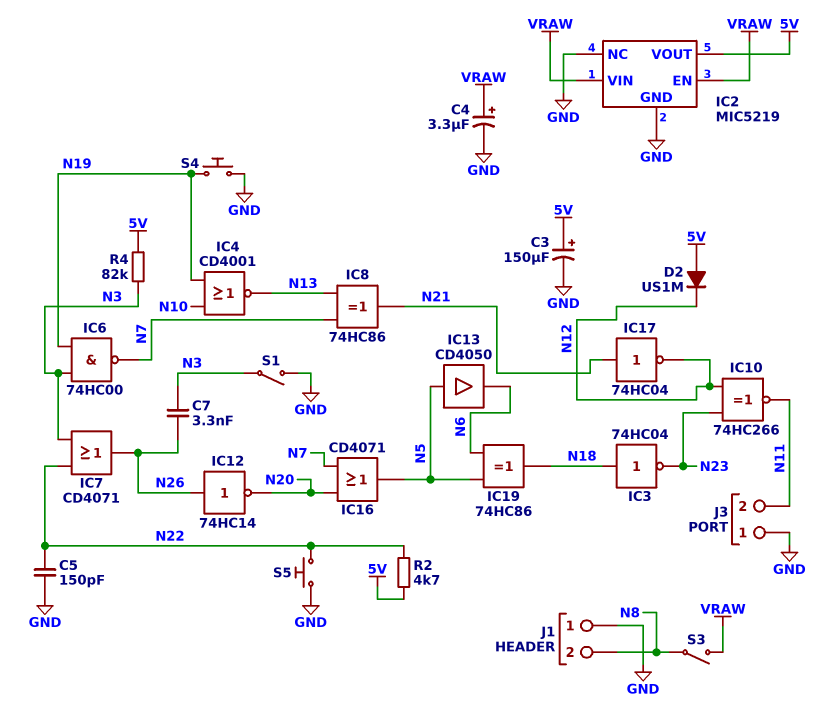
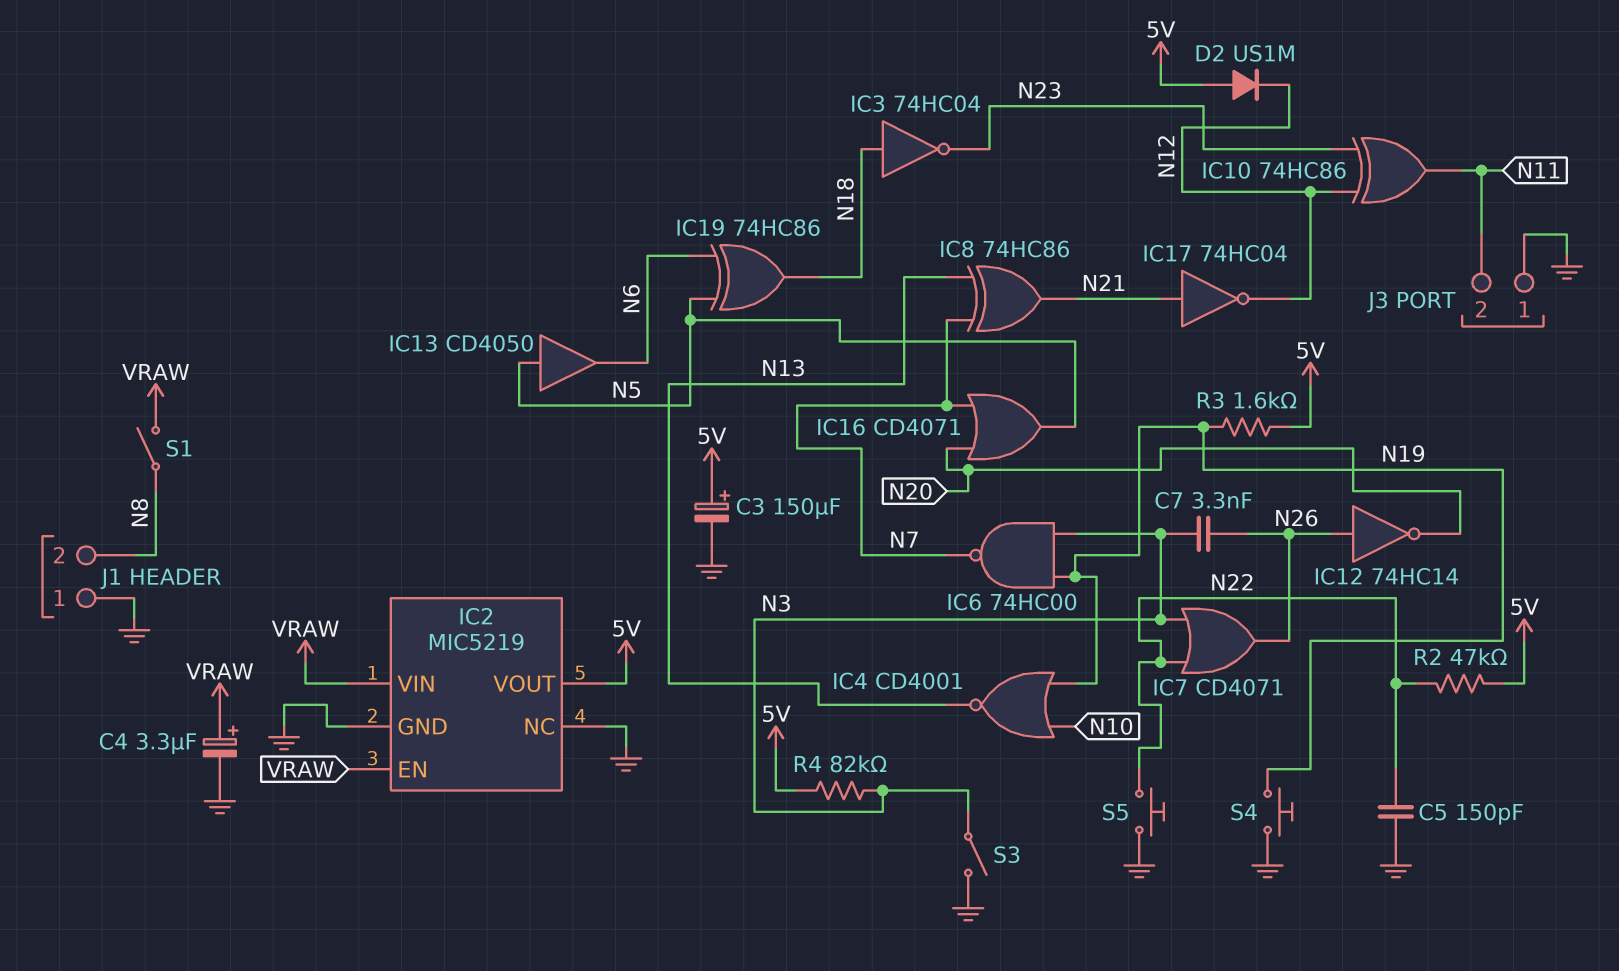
IC10: XNOR 74HC266 (in N12, in N23, out N11) -> XOR 74HC86 (in N12, in N23, out N11)
R2: 4.7k (5V, N22) -> 47k (5V, N22)
R3: none -> 1.6k (5V, N19)
S1: switch (GND, N3) -> switch (N8, VRAW)
S3: switch (N8, VRAW) -> switch (GND, N3)

